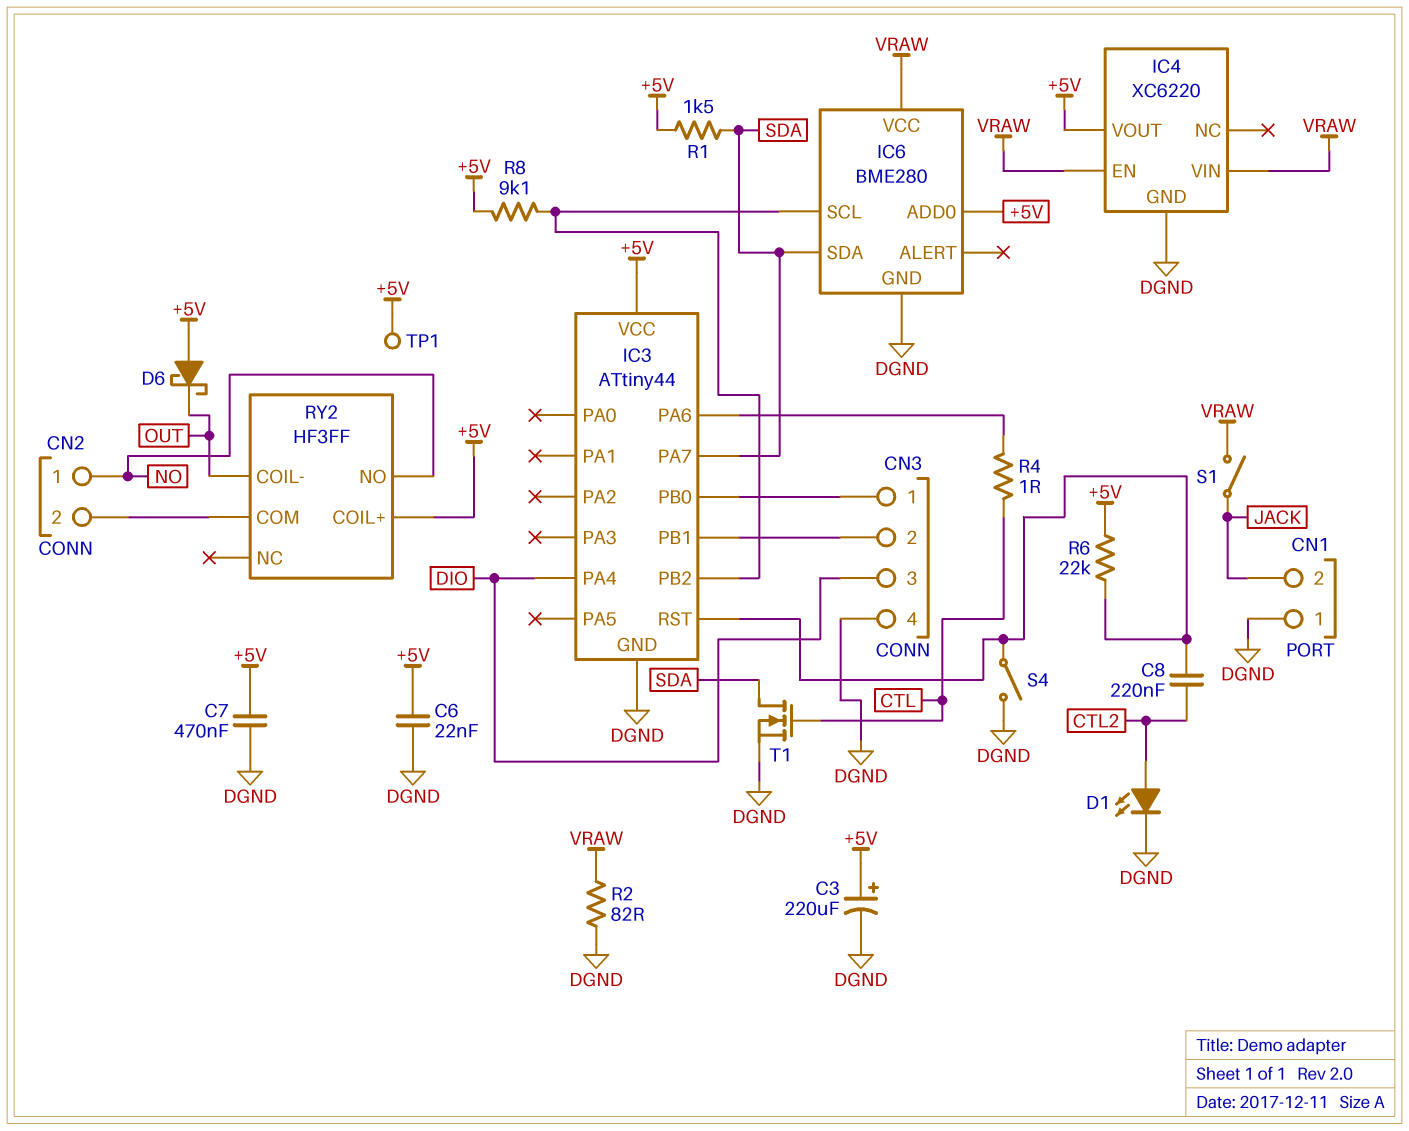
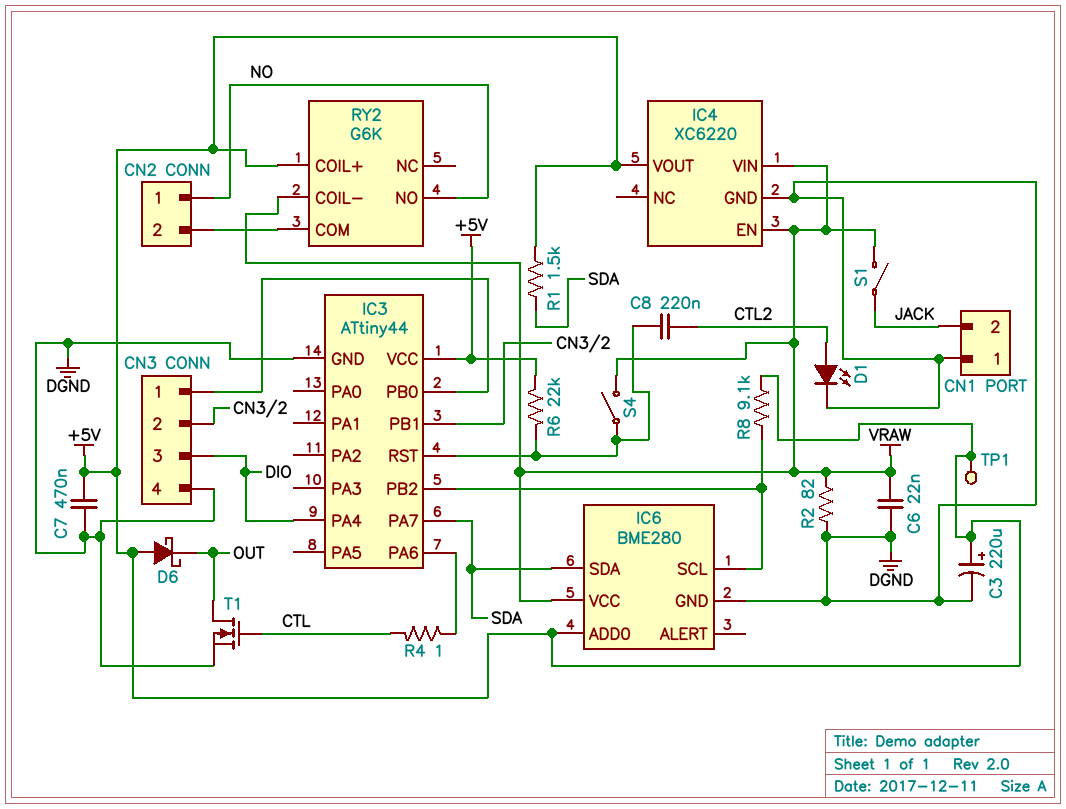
C6: 22nF (+5V, DGND) -> 22nF (DGND, VRAW)
RY2: HF3FF -> G6K
RY2 pin COIL-: OUT -> VRAW
S4: switch (DGND, IC3/RST) -> switch (IC3/RST, VRAW)
T1: NMOS (G CTL, D SDA, S DGND) -> NMOS (G CTL, D OUT, S DGND)

